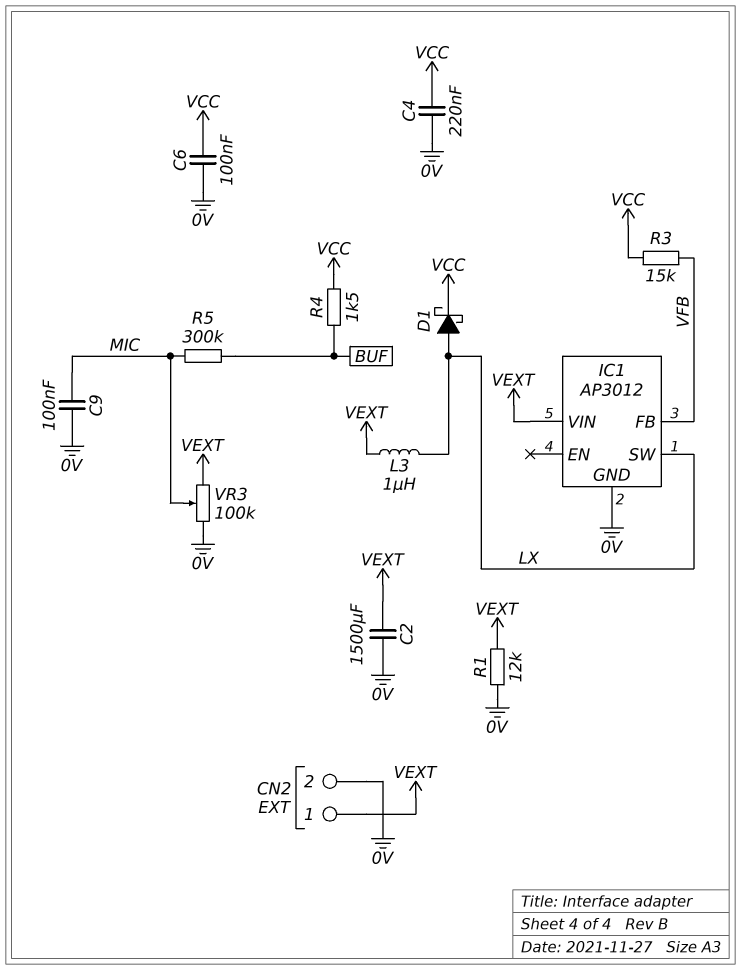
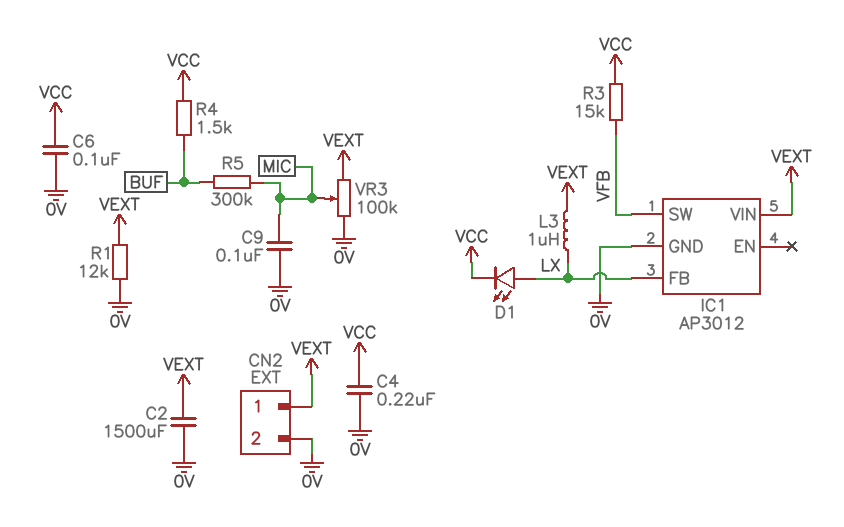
D1: schottky (A LX, K VCC) -> LED (A LX, K VCC)
IC1 pin FB: VFB -> LX
IC1 pin SW: LX -> VFB

